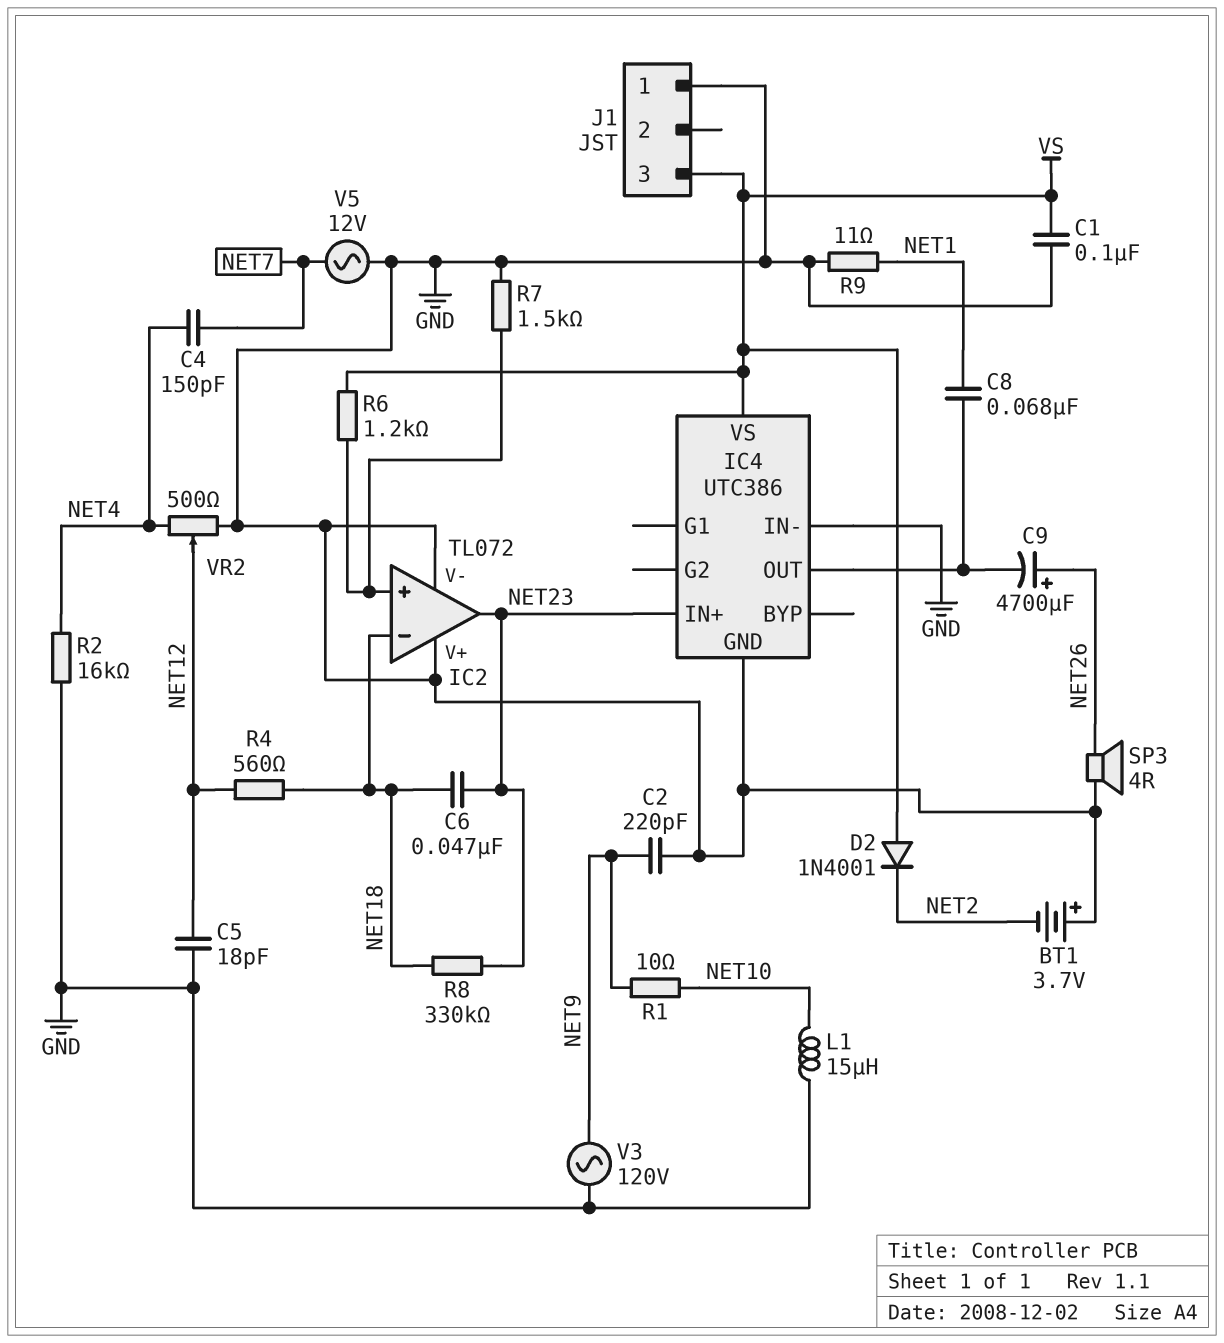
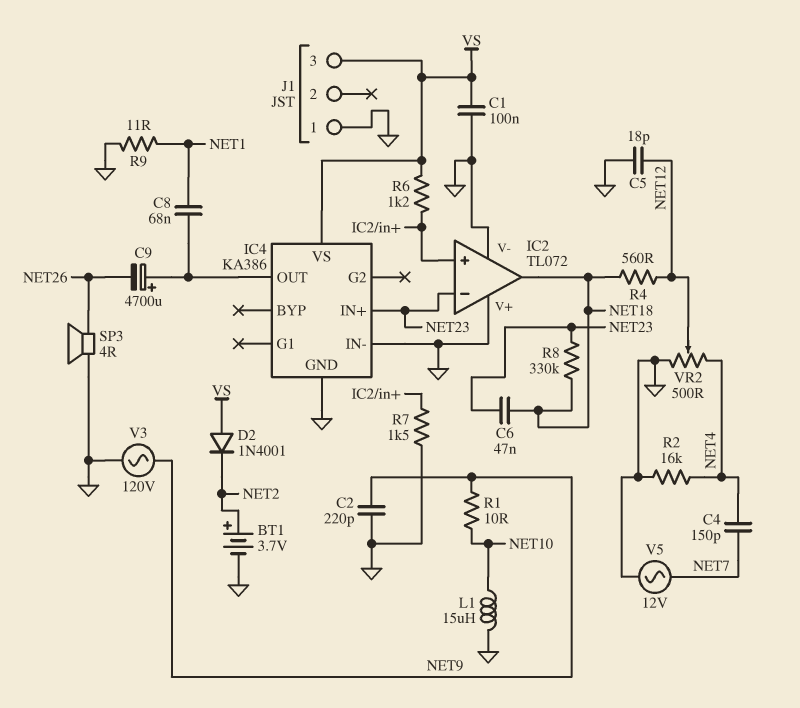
BT1: 3.7V (plus GND, minus NET2) -> 3.7V (plus NET2, minus GND)
C9: 4700uF (plus NET26, minus IC4/OUT) -> 4700uF (plus IC4/OUT, minus NET26)
IC2 pin in-: NET18 -> NET23
IC2 pin out: NET23 -> NET18
IC4: UTC386 -> KA386

